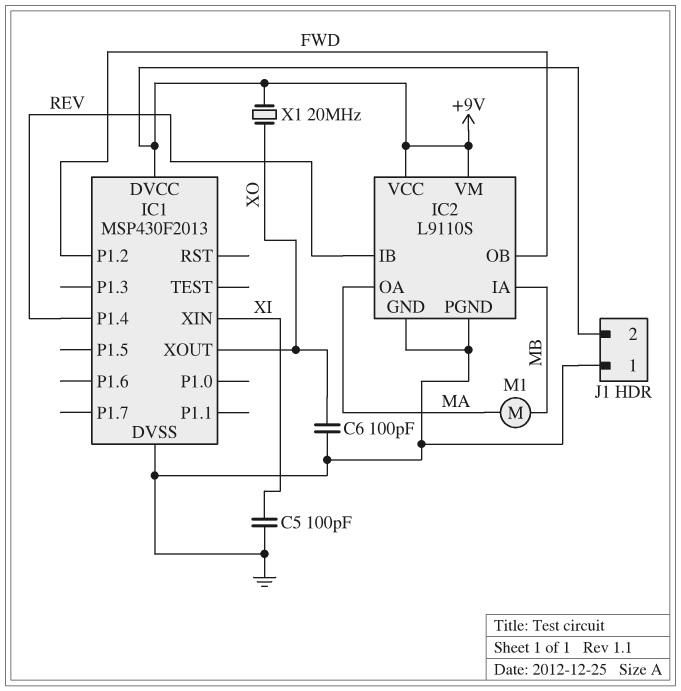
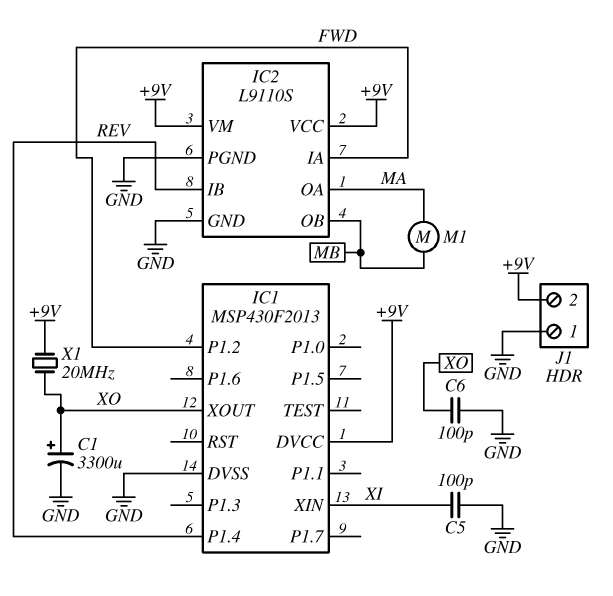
C1: none -> 3300uF (plus XO, minus GND)
IC2 pin IA: MB -> FWD
IC2 pin OB: FWD -> MB

